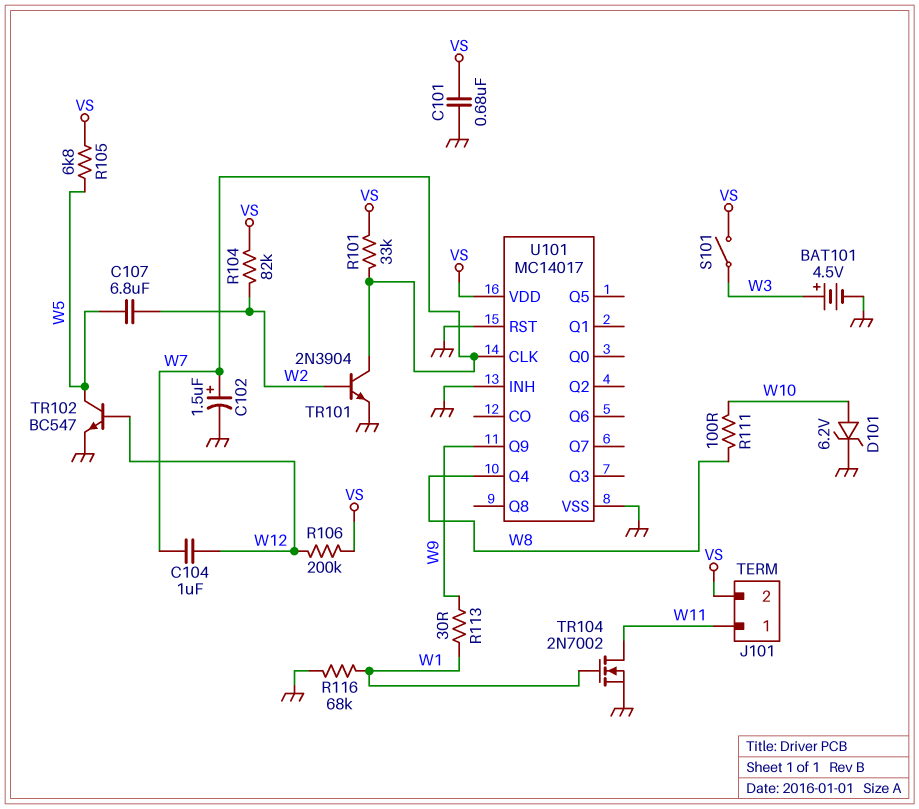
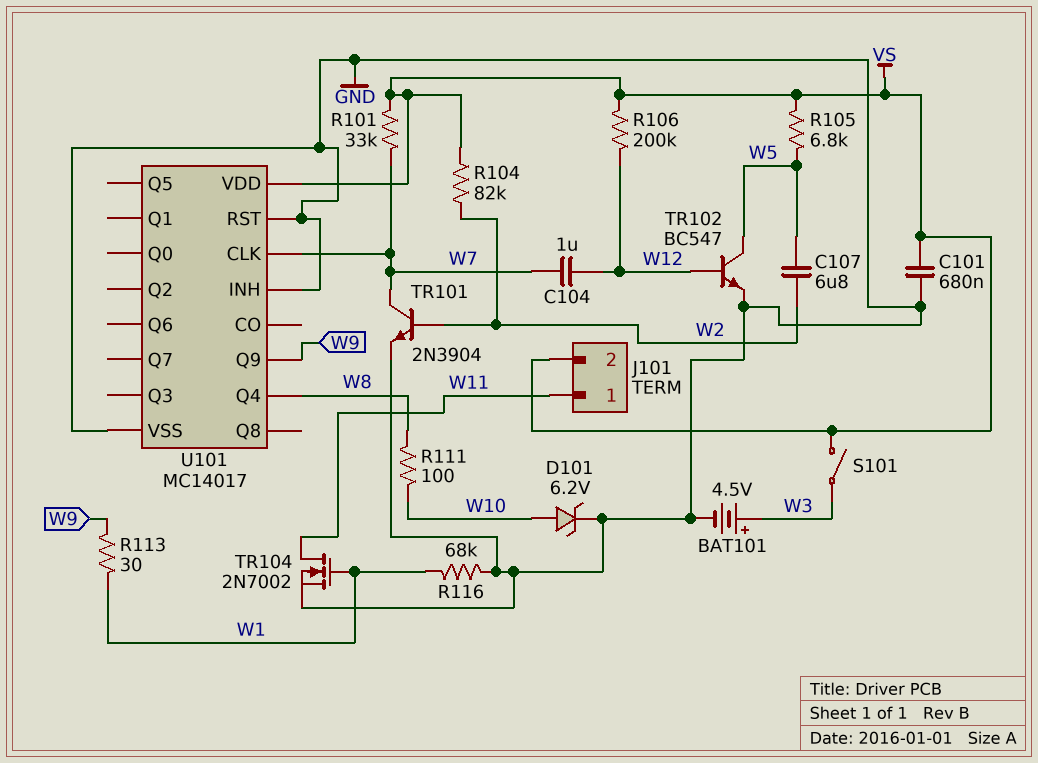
C102: 1.5uF (plus W7, minus GND) -> none

